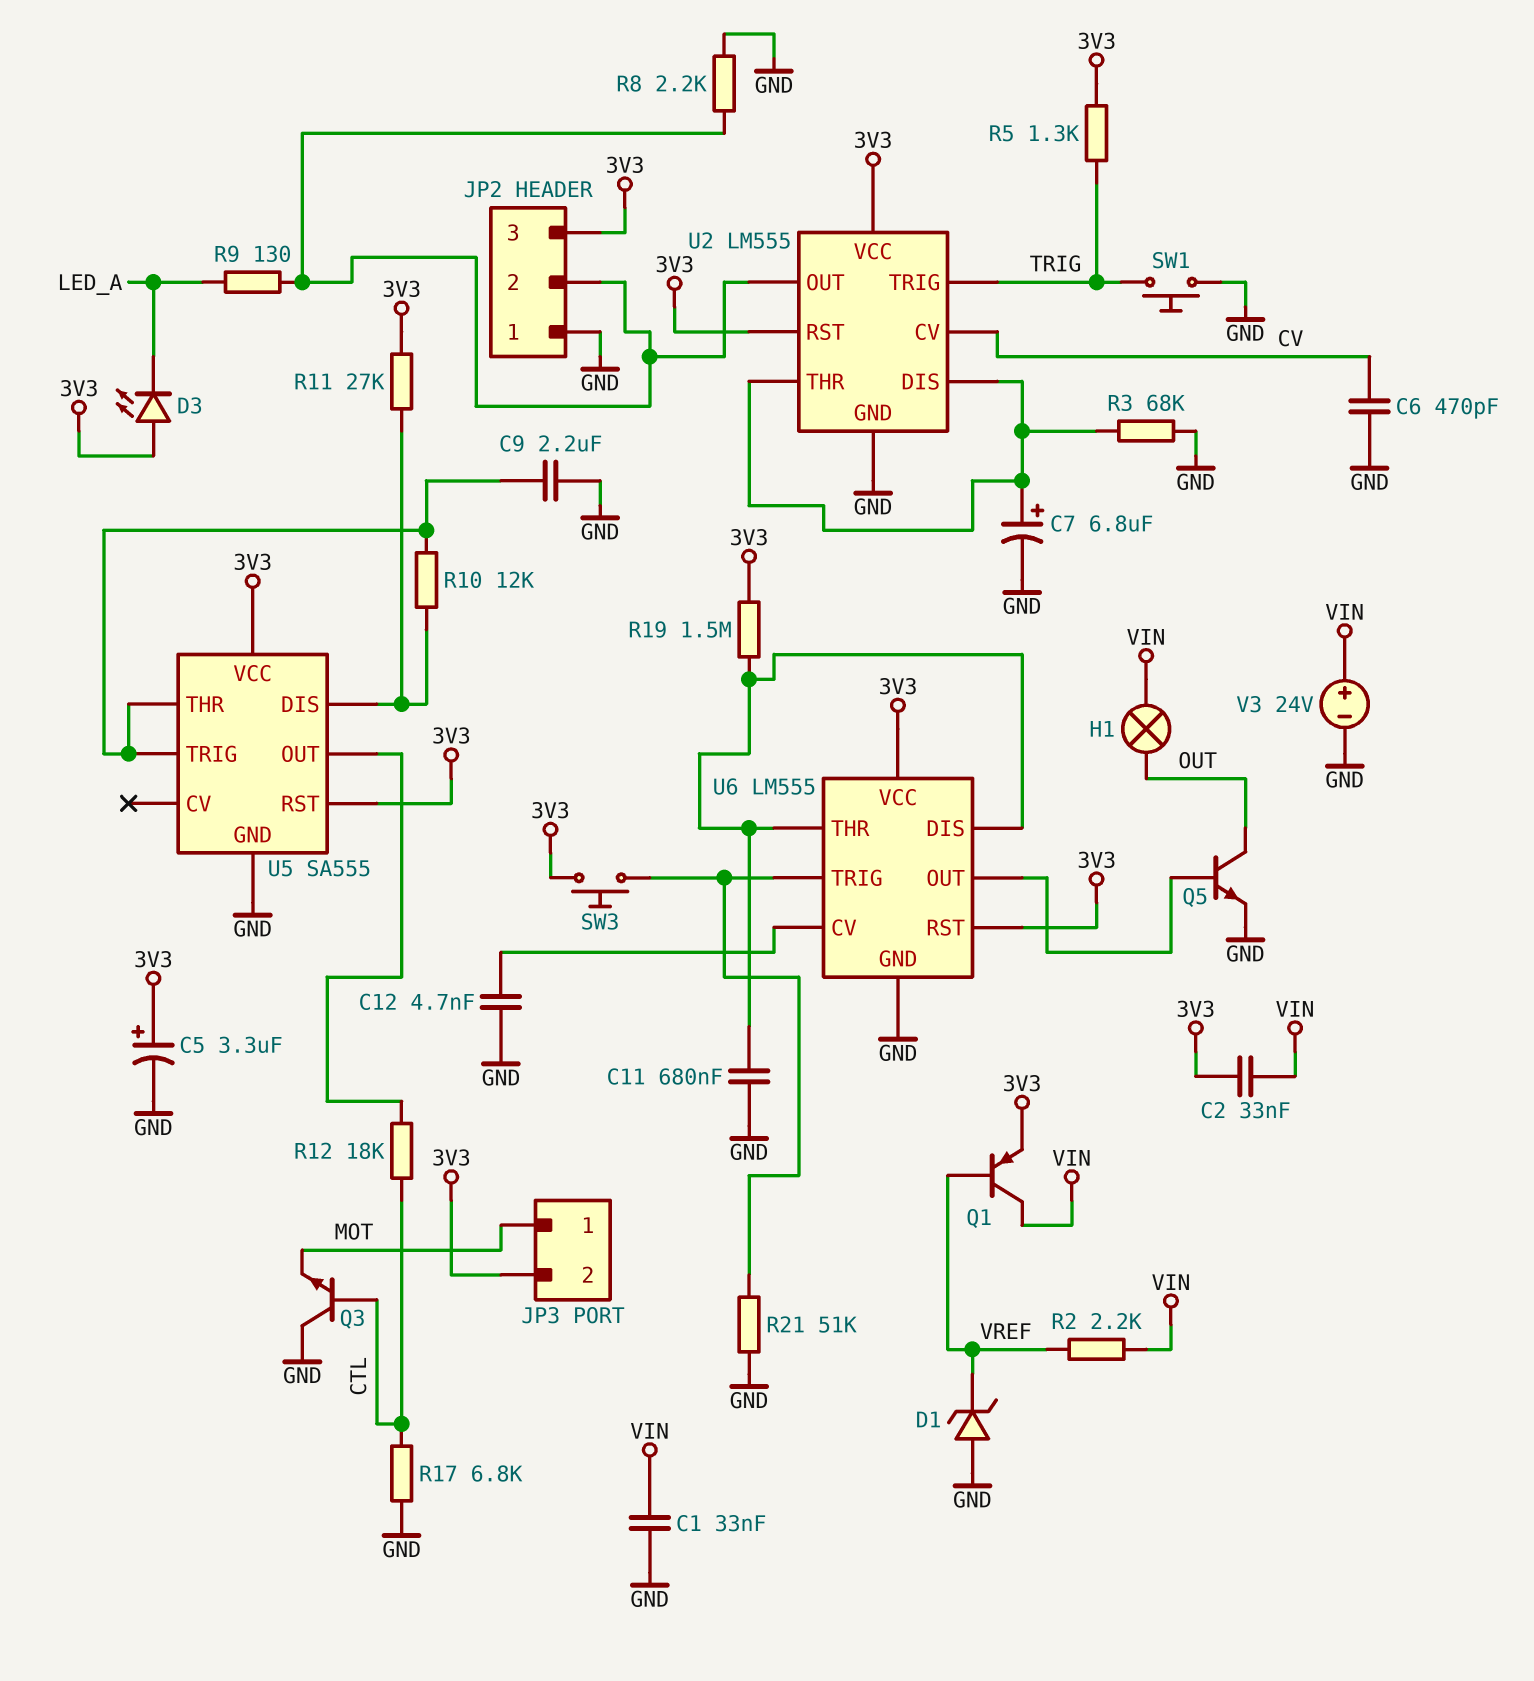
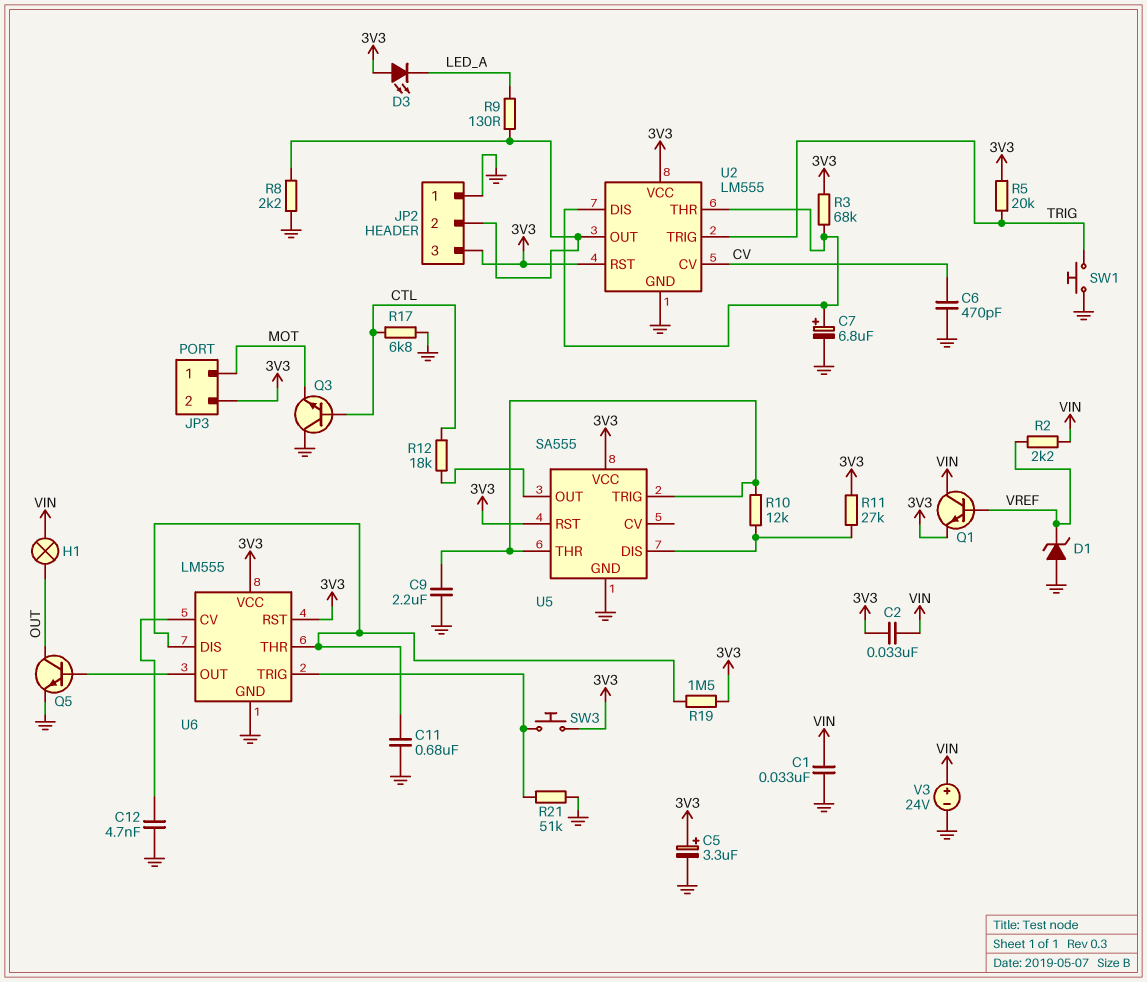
Q1: PNP (B VREF, C VIN, E 3V3) -> NPN (B VREF, C VIN, E 3V3)
R3: 68k (GND, U2/DIS) -> 68k (3V3, U2/DIS)
R5: 1.3k (3V3, TRIG) -> 20k (3V3, TRIG)

